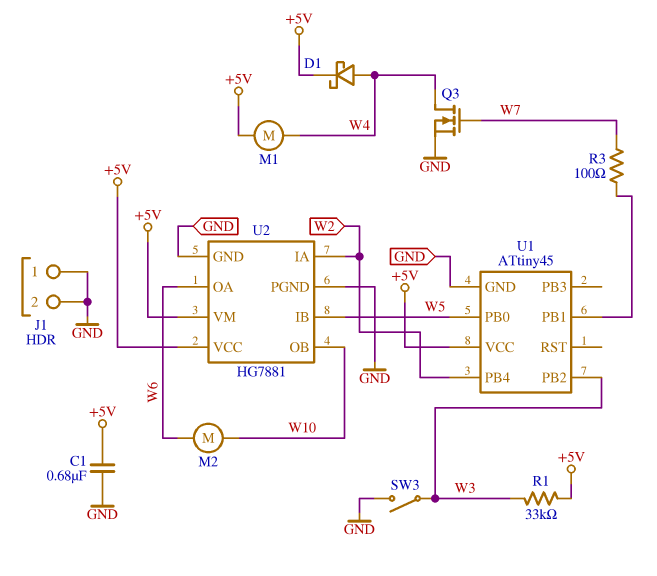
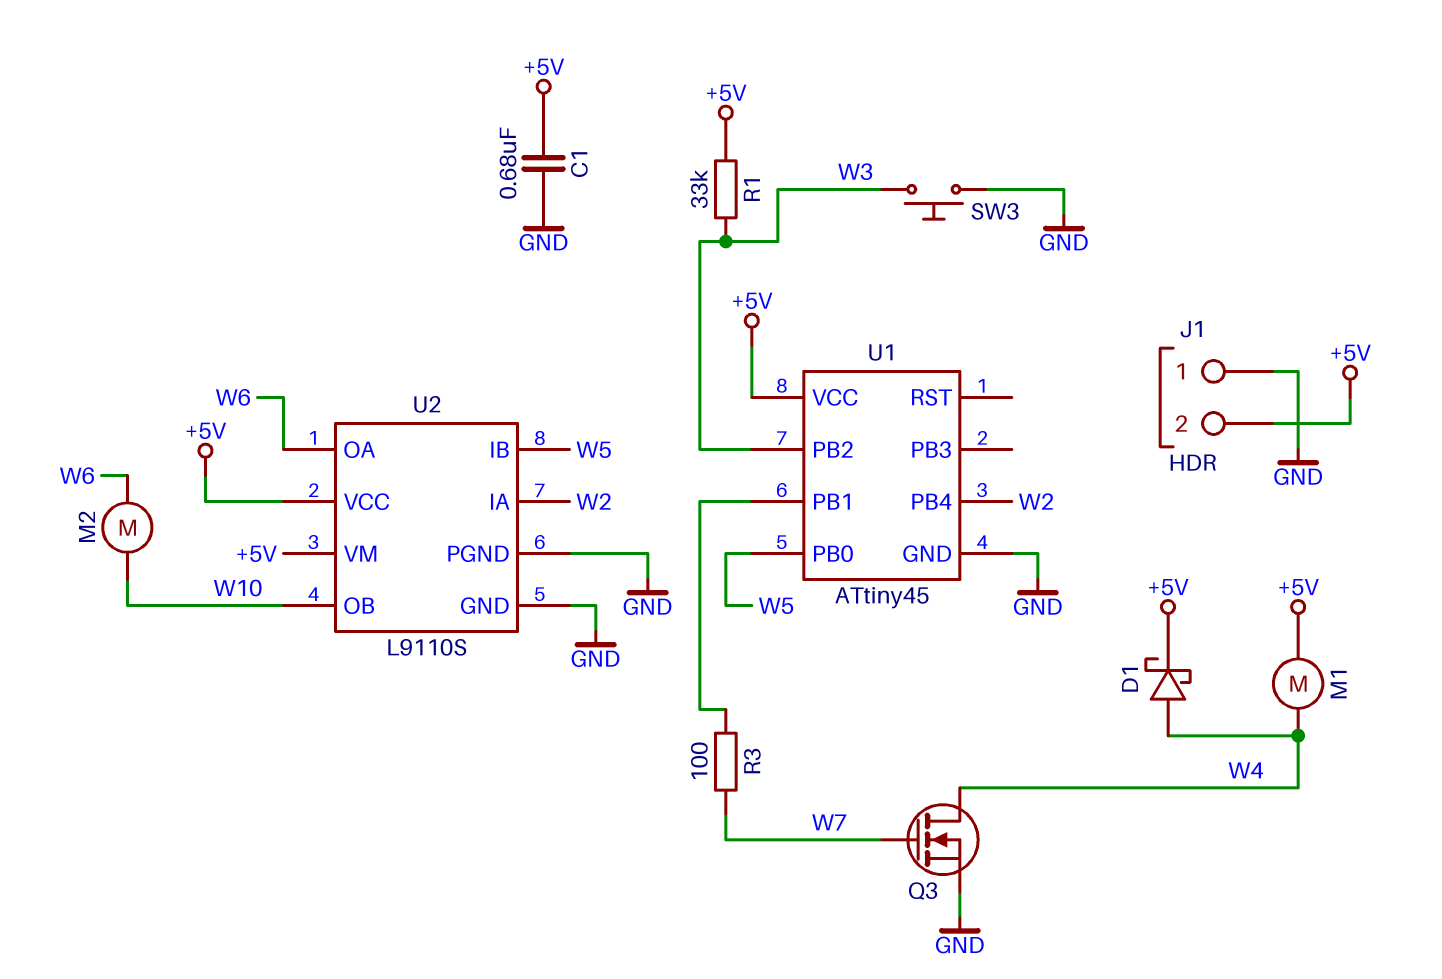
J1 pin 2: GND -> +5V
SW3: switch (GND, W3) -> button (GND, W3)
U2: HG7881 -> L9110S

